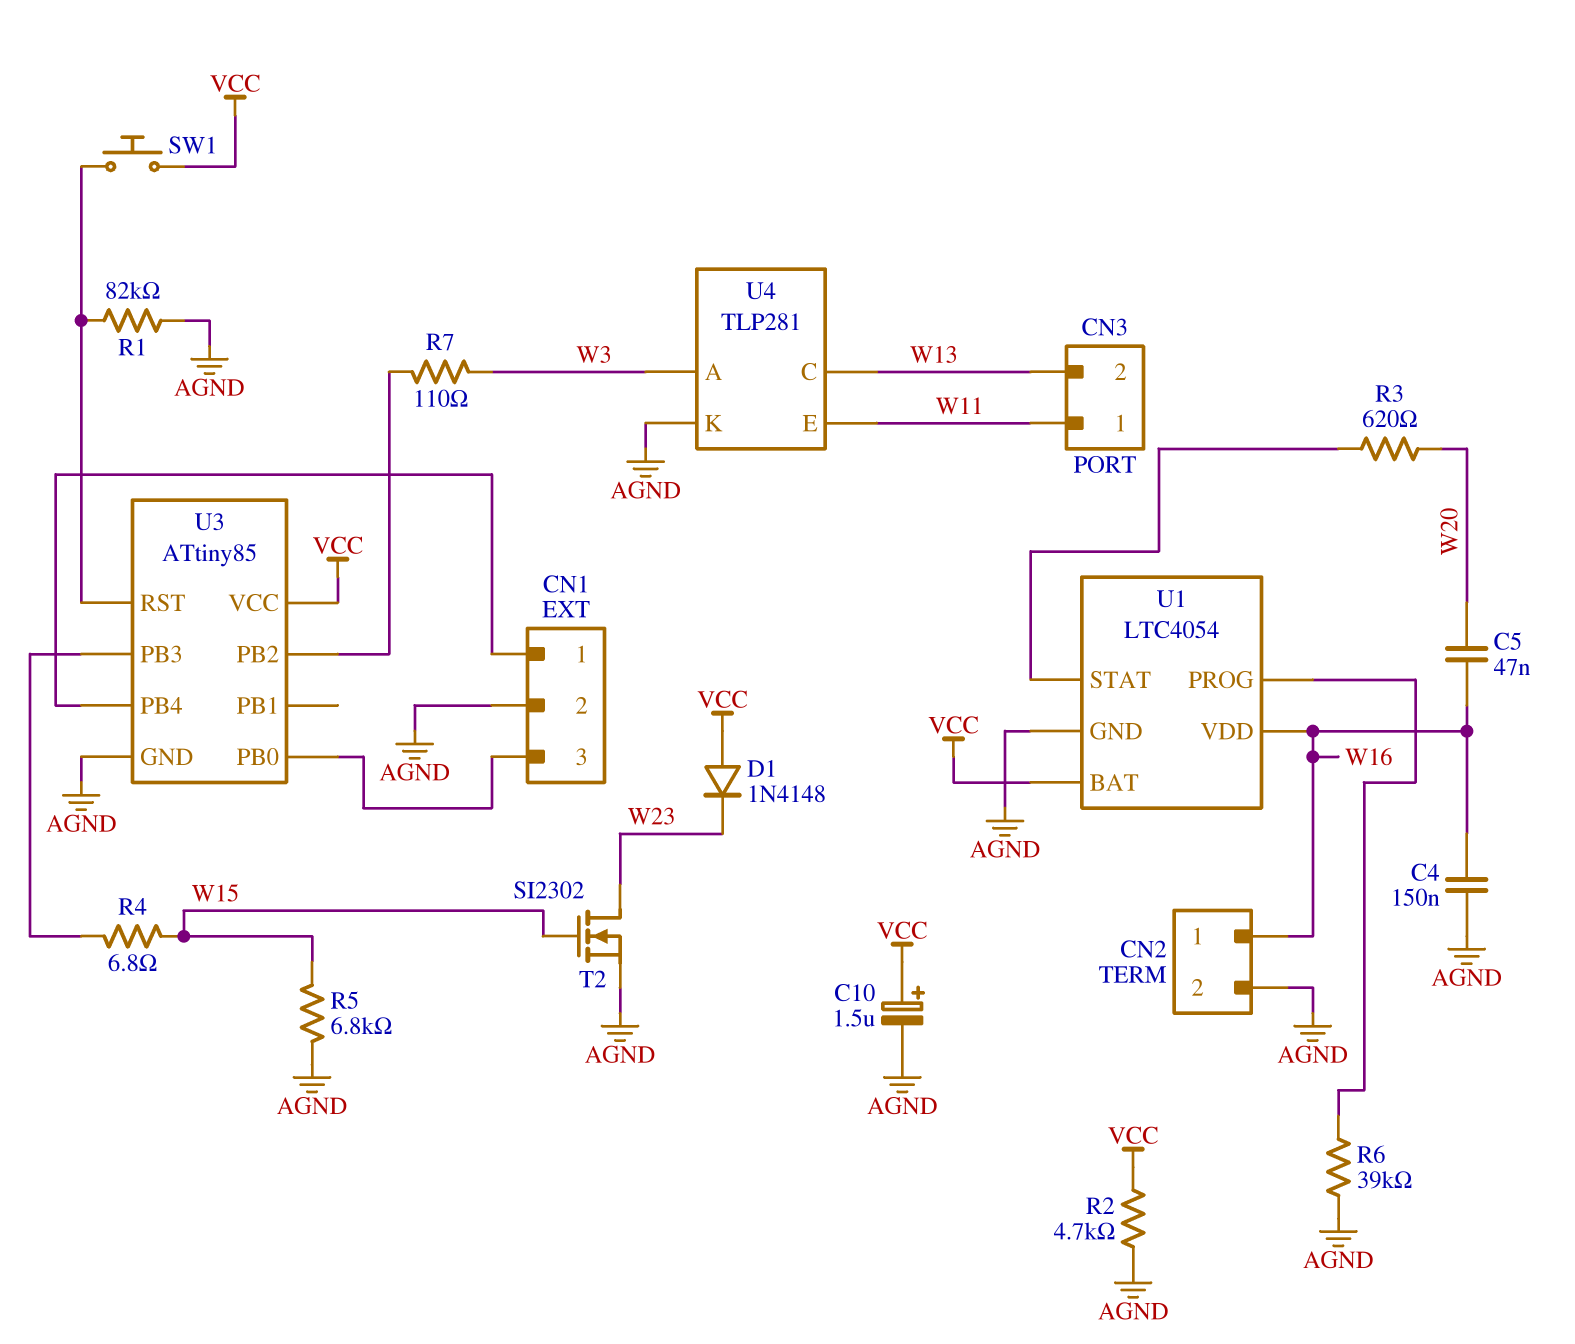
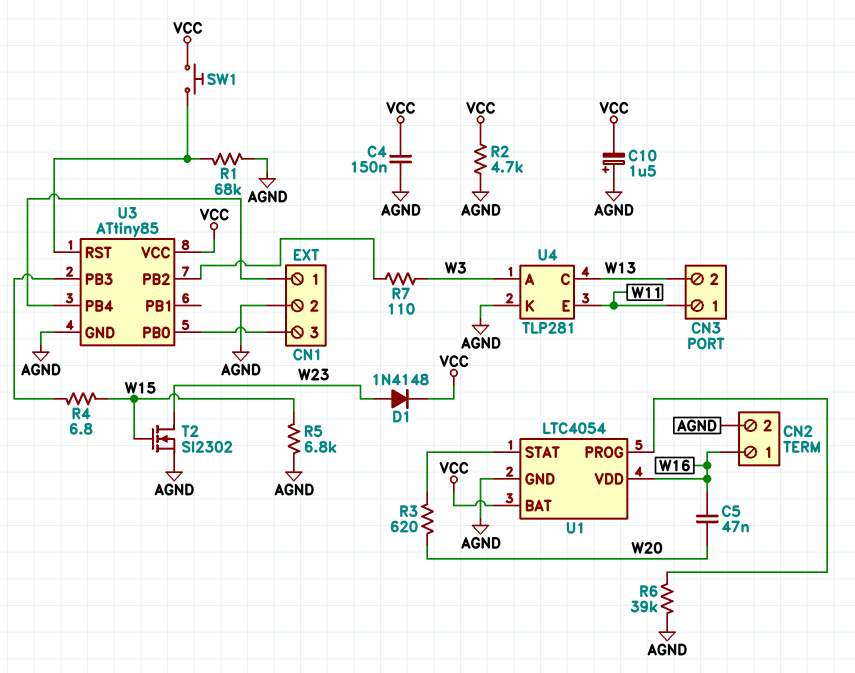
C4: 150nF (AGND, W16) -> 150nF (AGND, VCC)
C10: 1.5uF (plus VCC, minus AGND) -> 1.5uF (plus AGND, minus VCC)
D1: diode 1N4148 (A VCC, K W23) -> diode 1N4148 (A W23, K VCC)
R1: 82k (AGND, U3/RST) -> 68k (AGND, U3/RST)

